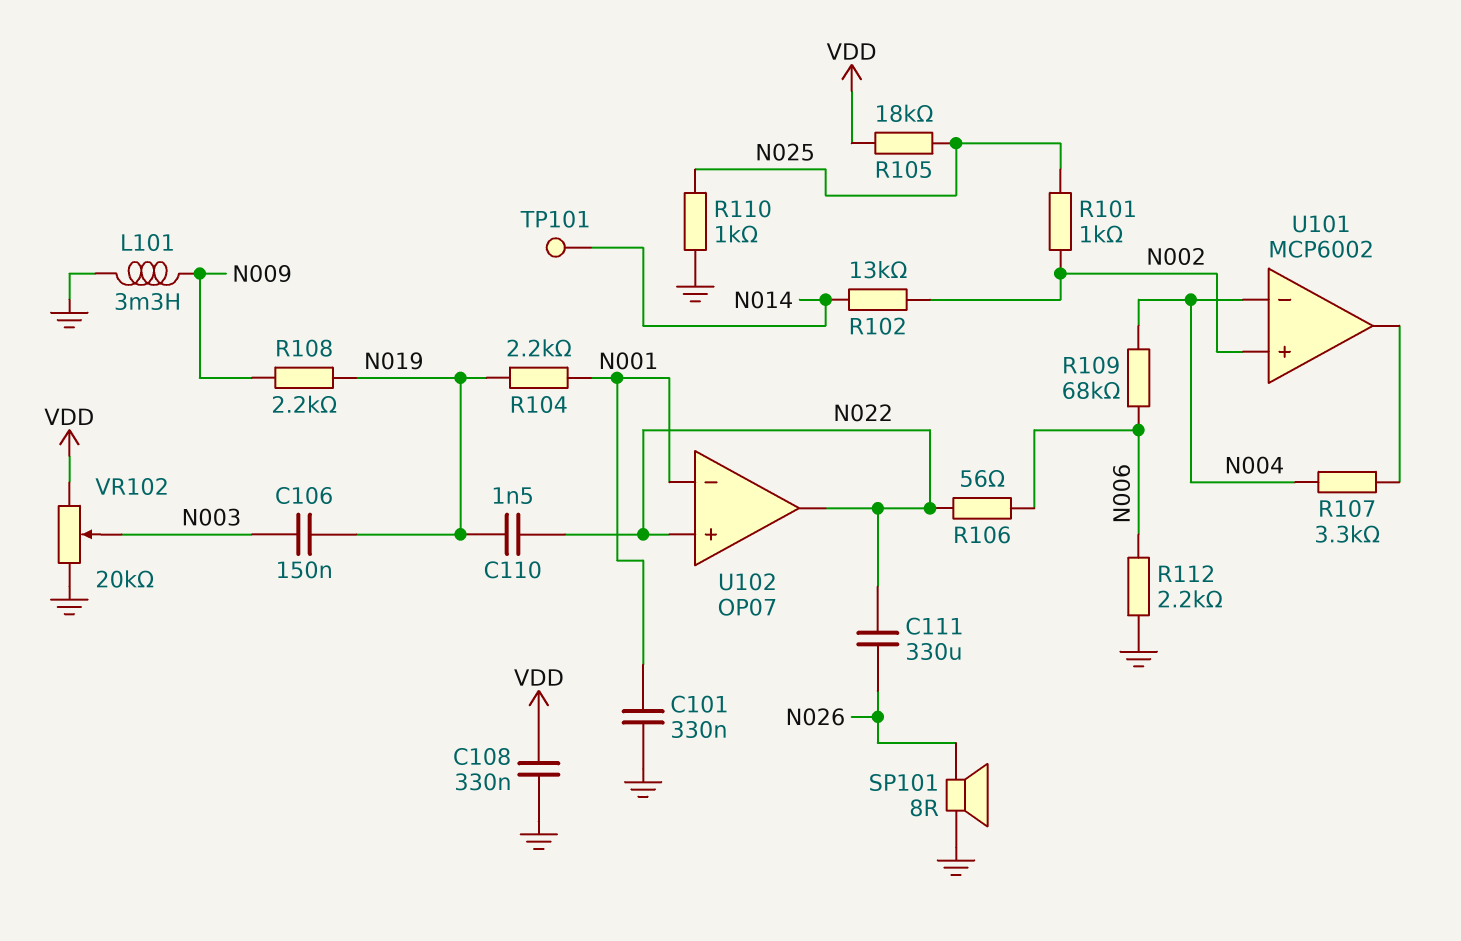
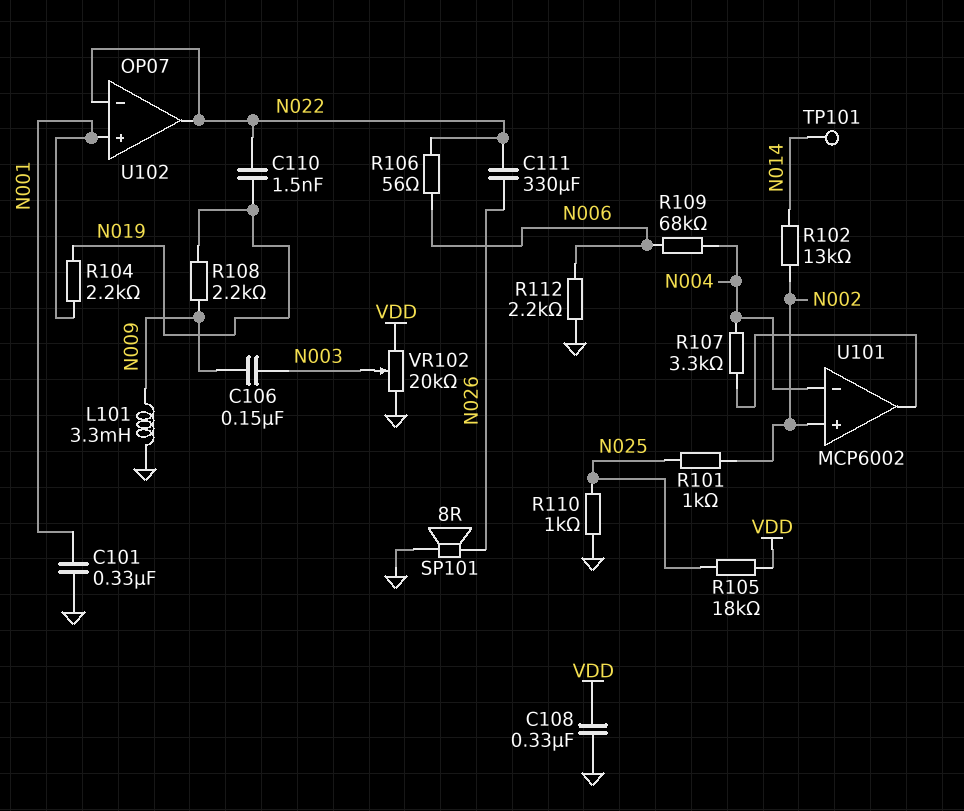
C106: 150nF (N003, N019) -> 150nF (N003, N009)
U102 pin in+: N022 -> N001
U102 pin in-: N001 -> N022

